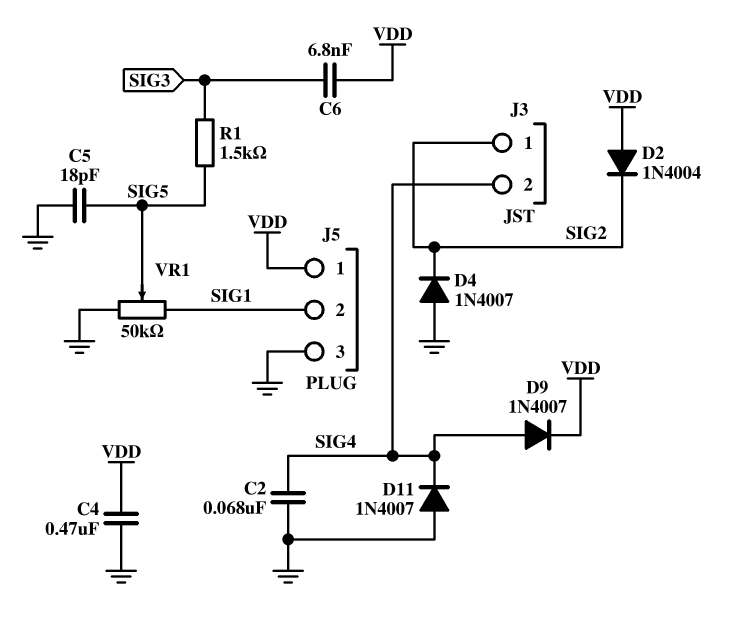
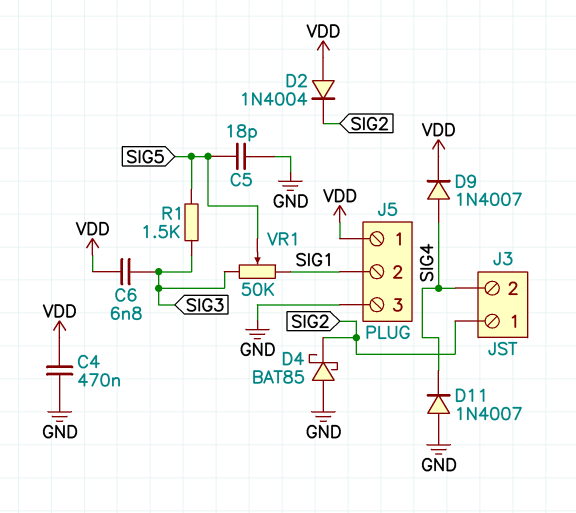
C2: 68nF (GND, SIG4) -> none
D4: diode 1N4007 (A GND, K SIG2) -> schottky BAT85 (A GND, K SIG2)
VR1: 50k (GND, SIG1, wiper SIG5) -> 50k (SIG1, SIG3, wiper SIG5)

